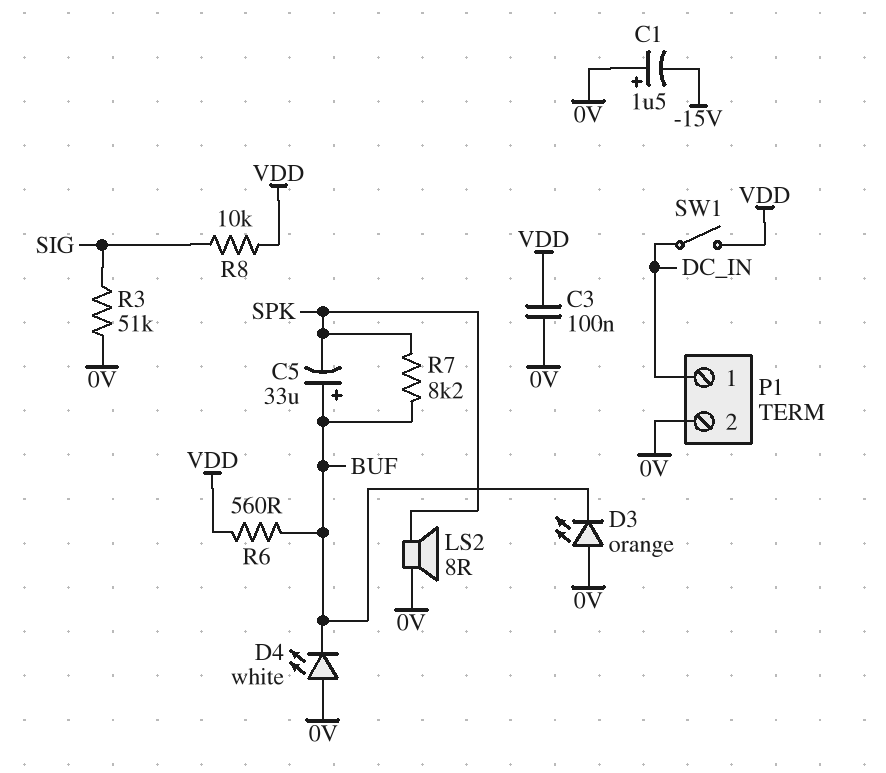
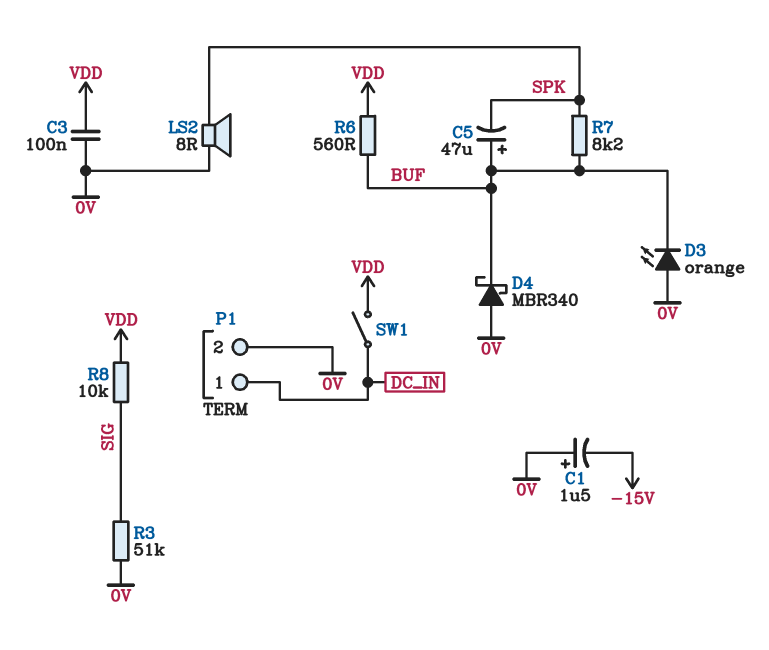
C5: 33uF (plus BUF, minus SPK) -> 47uF (plus BUF, minus SPK)
D4: LED white (A 0V, K BUF) -> schottky MBR340 (A 0V, K BUF)

